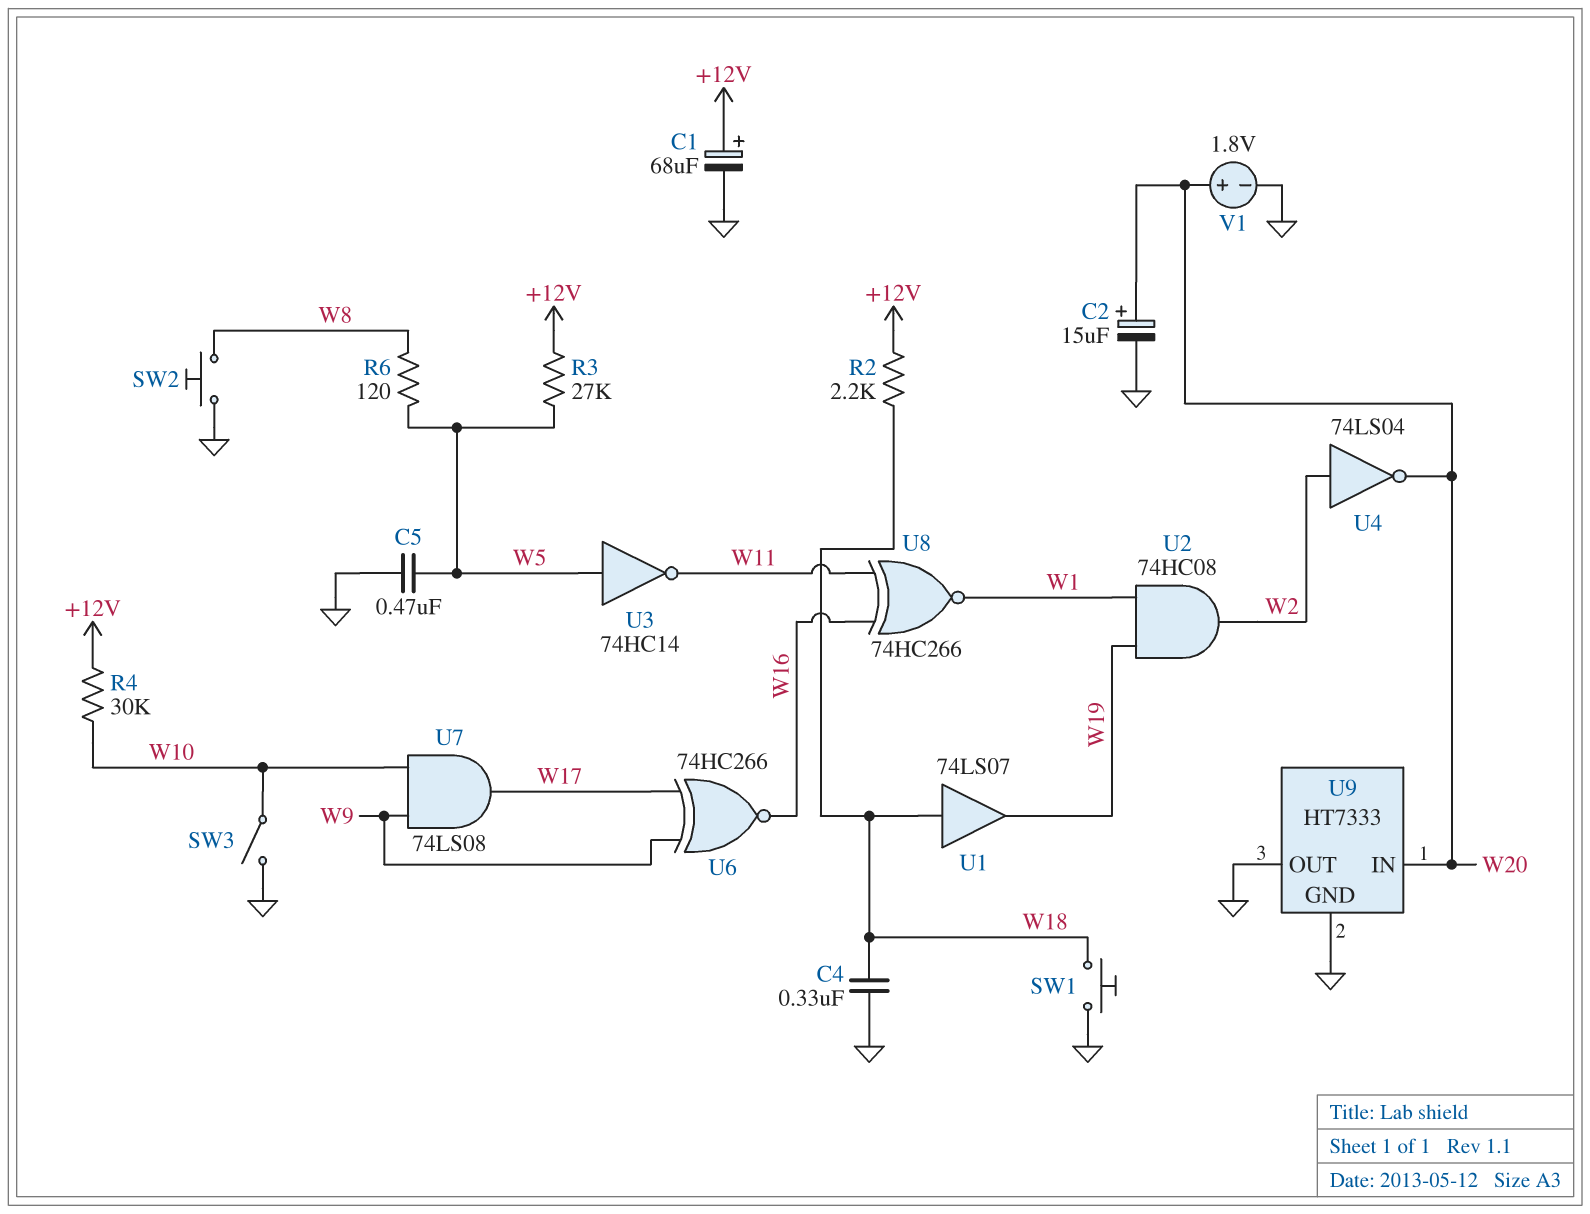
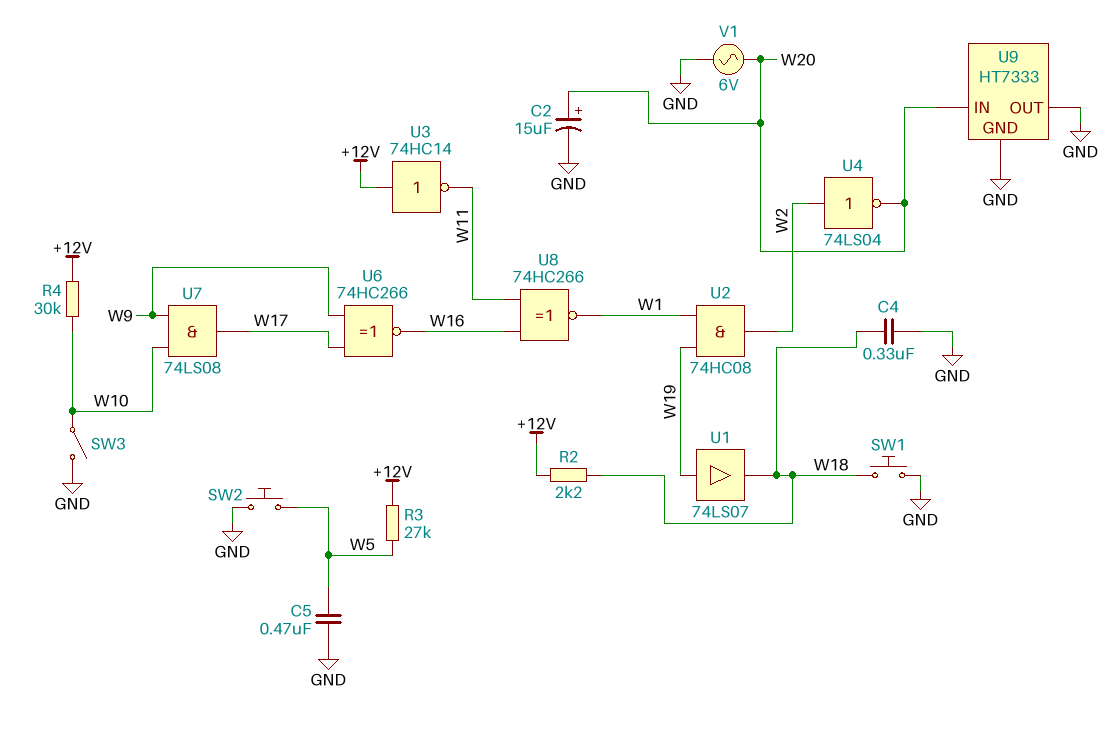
C1: 68uF (plus +12V, minus GND) -> none
R6: 120 (W5, W8) -> none
SW2: button (GND, W8) -> button (GND, W5)
U1: buffer 74LS07 (in W18, out W19) -> buffer 74LS07 (in W19, out W18)
U3: NOT 74HC14 (in W5, out W11) -> NOT 74HC14 (in +12V, out W11)
V1: 1.8V (plus W20, minus GND) -> AC 6V (GND, W20)

